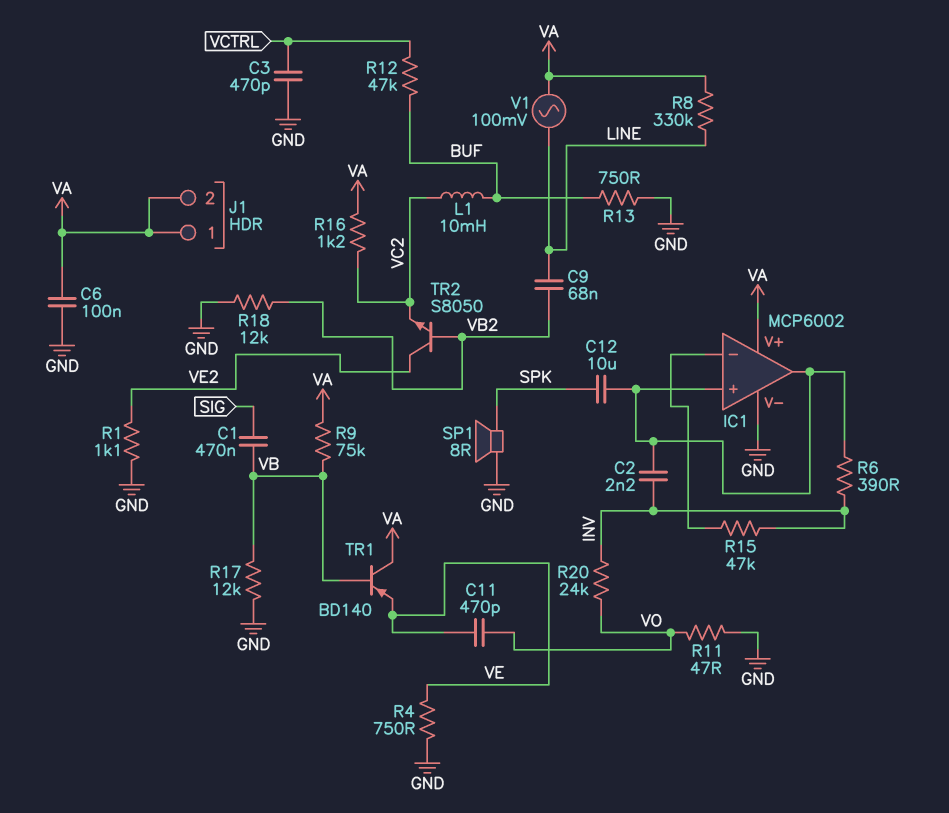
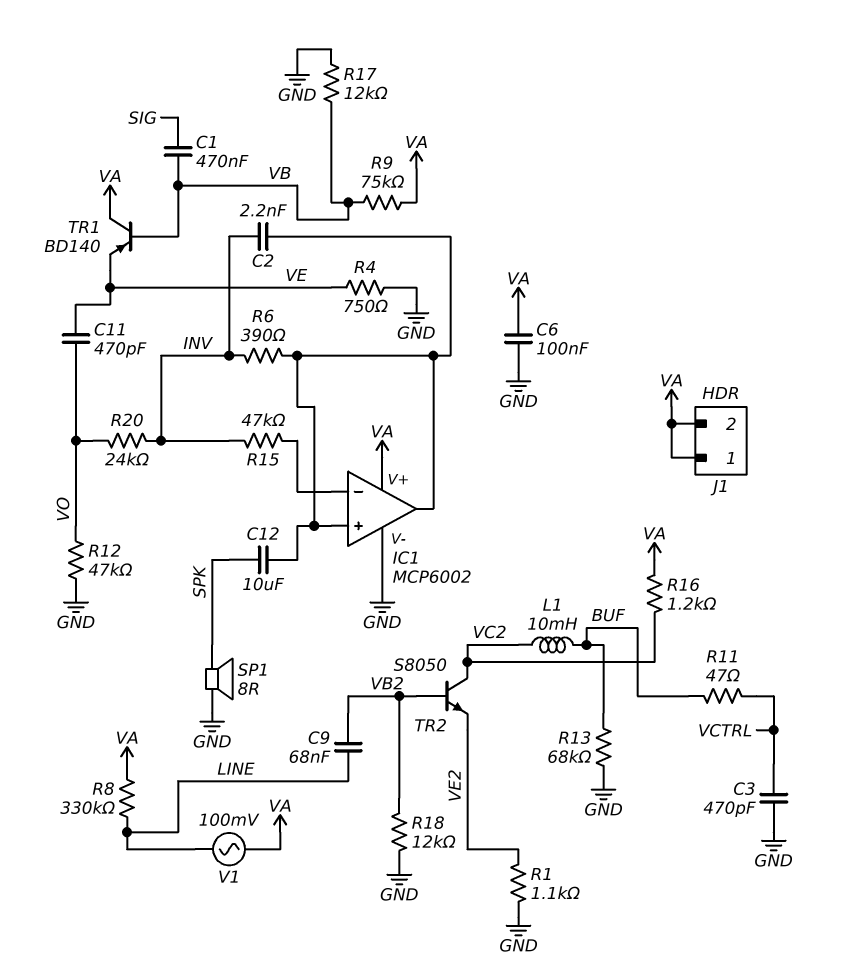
R11: 47 (GND, VO) -> 47 (BUF, VCTRL)
R12: 47k (BUF, VCTRL) -> 47k (GND, VO)
R13: 750 (BUF, GND) -> 68k (BUF, GND)
TR2: NPN S8050 (B VB2, C VE2, E VC2) -> NPN S8050 (B VB2, C VC2, E VE2)

